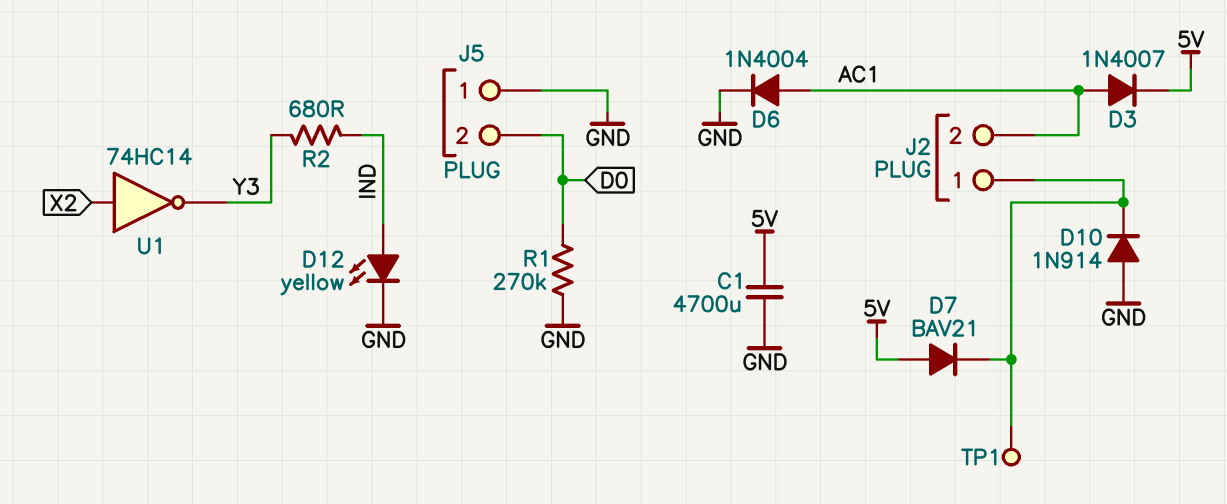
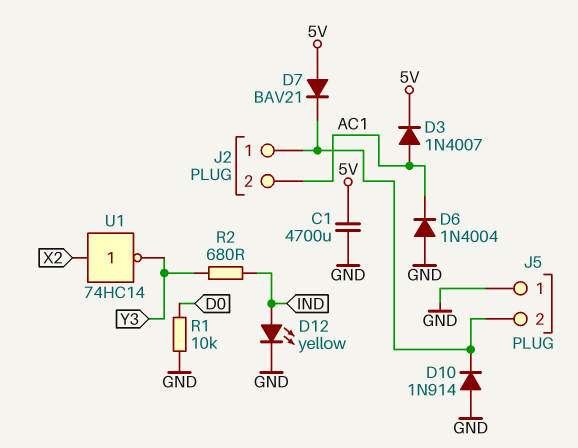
D6: diode 1N4004 (A AC1, K GND) -> diode 1N4004 (A GND, K AC1)
J5 pin 2: D0 -> J2/1
R1: 270k (D0, GND) -> 10k (D0, GND)
TP1: test point (J2/1) -> none

